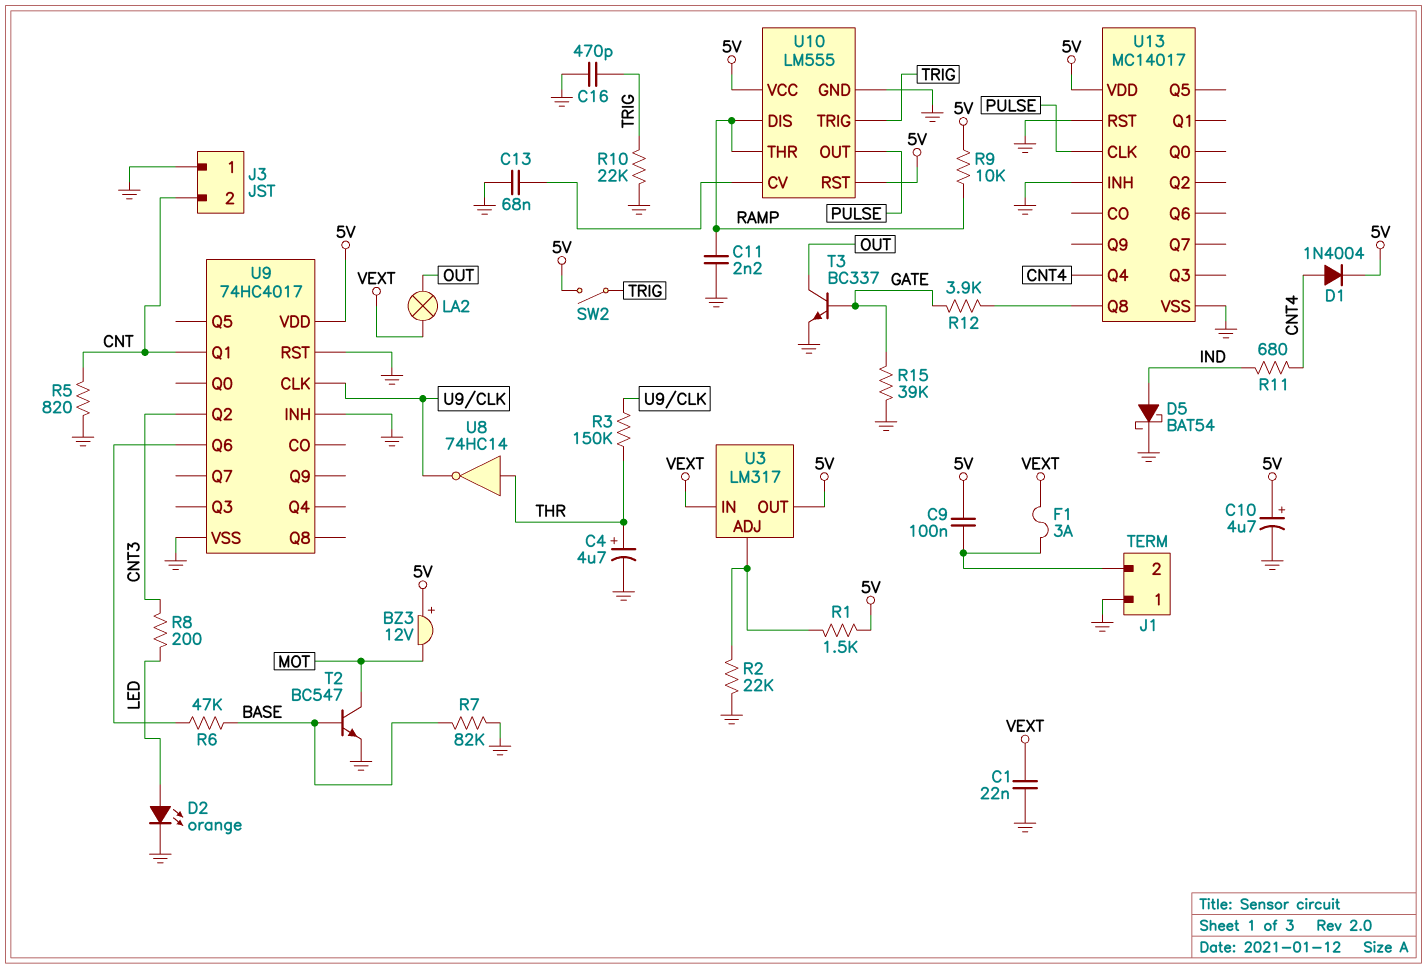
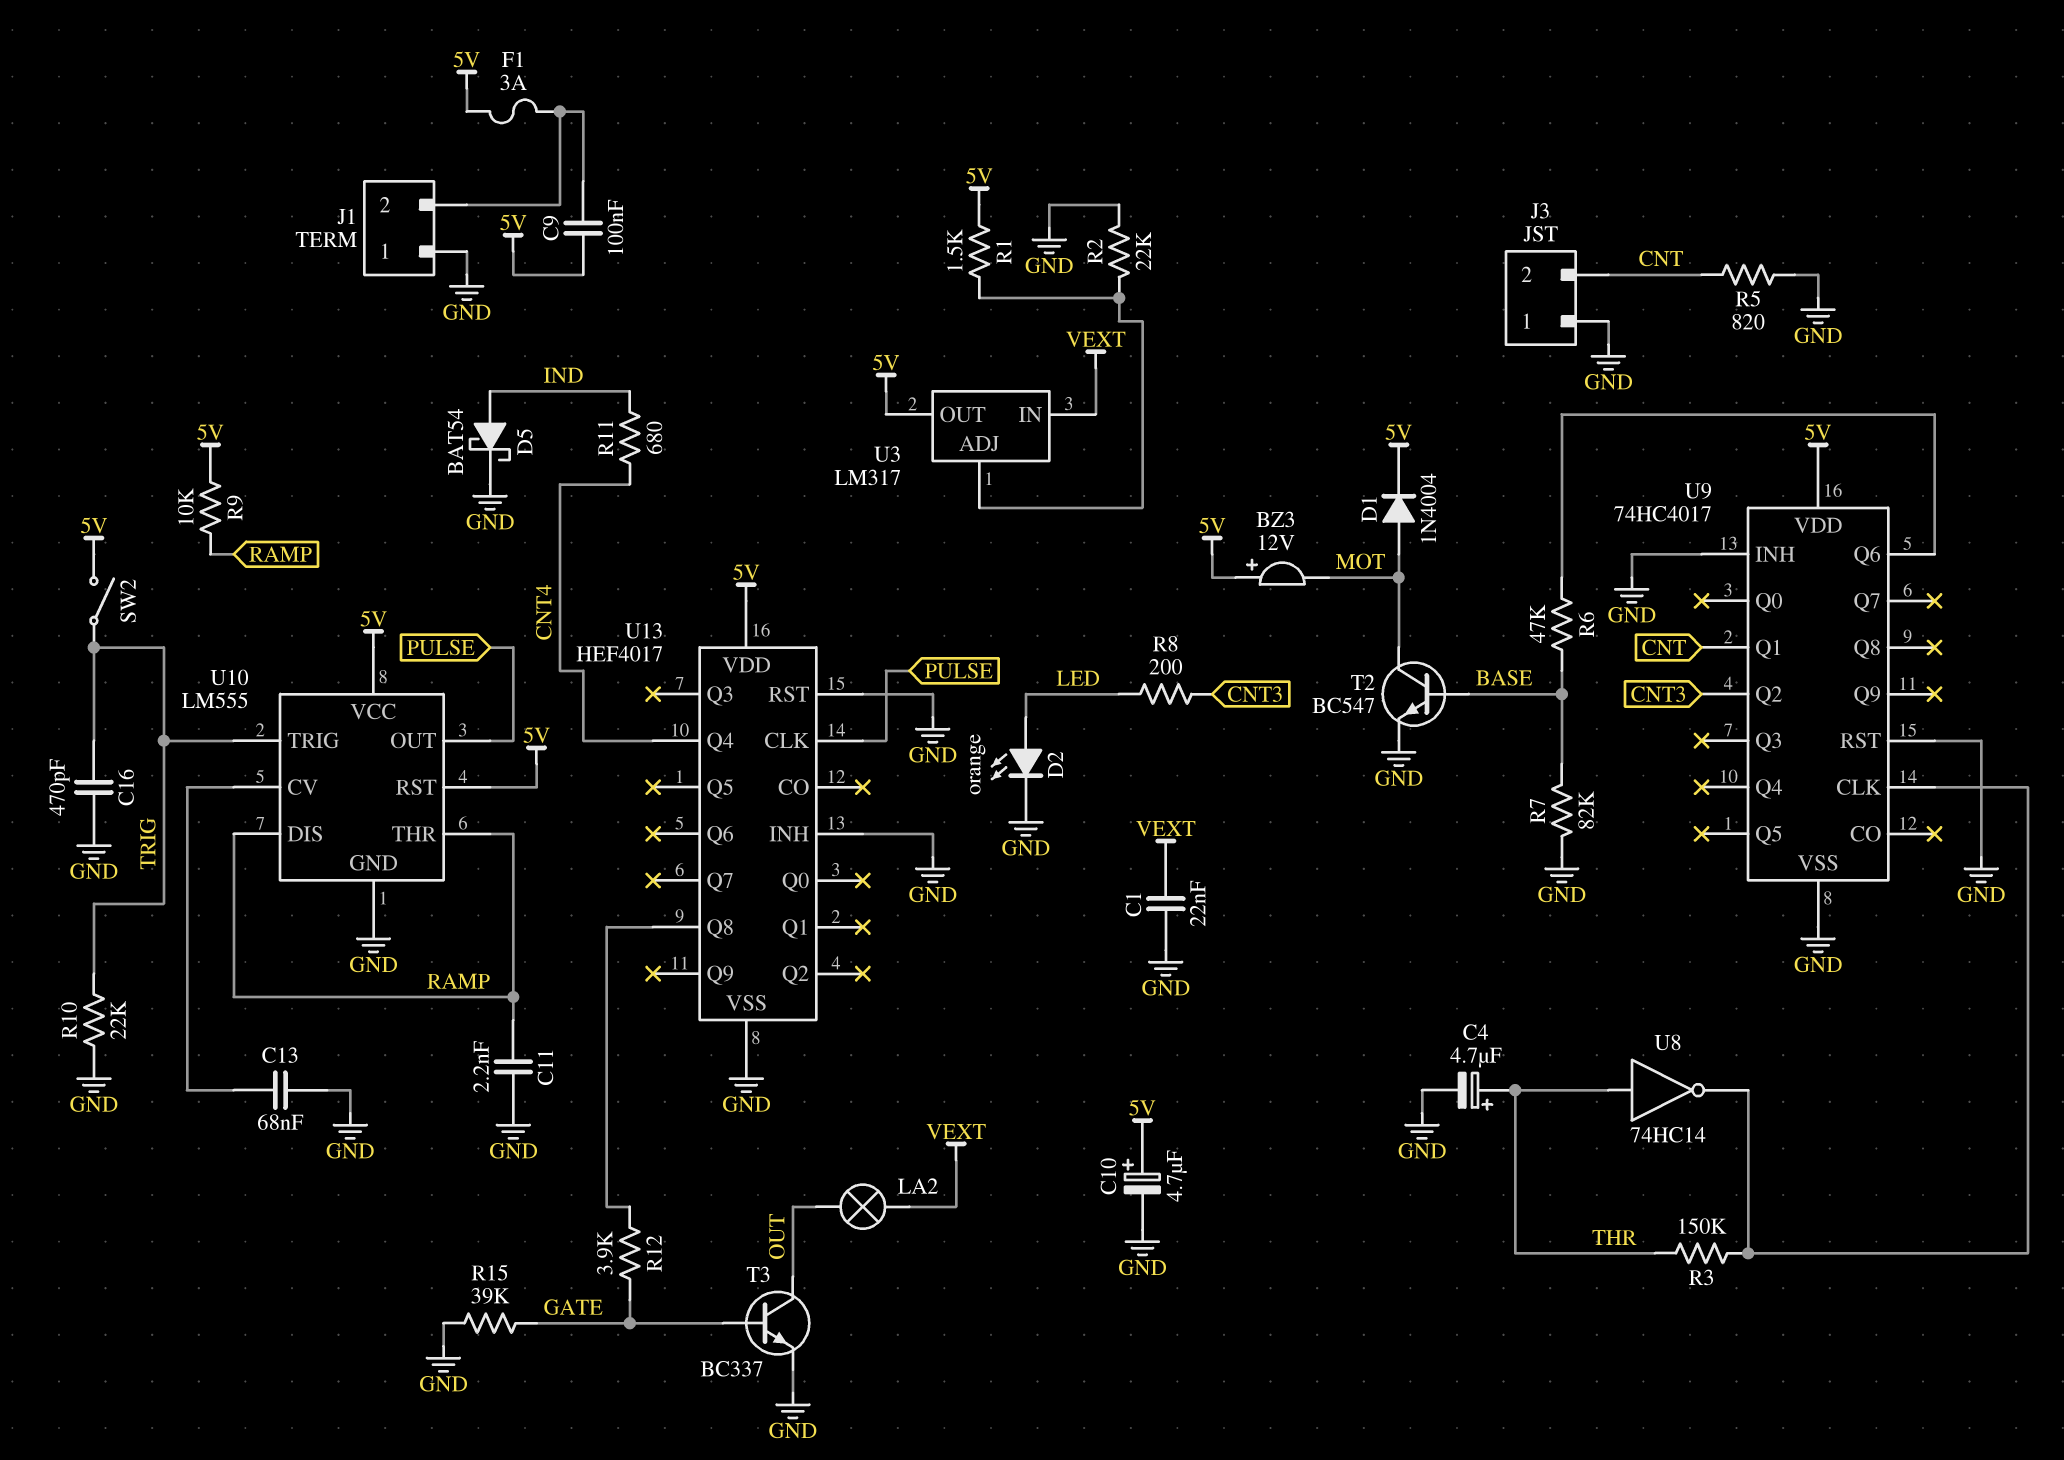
D1: diode 1N4004 (A CNT4, K 5V) -> diode 1N4004 (A MOT, K 5V)
F1: 3A (J1/2, VEXT) -> 3A (5V, J1/2)
U13: MC14017 -> HEF4017

